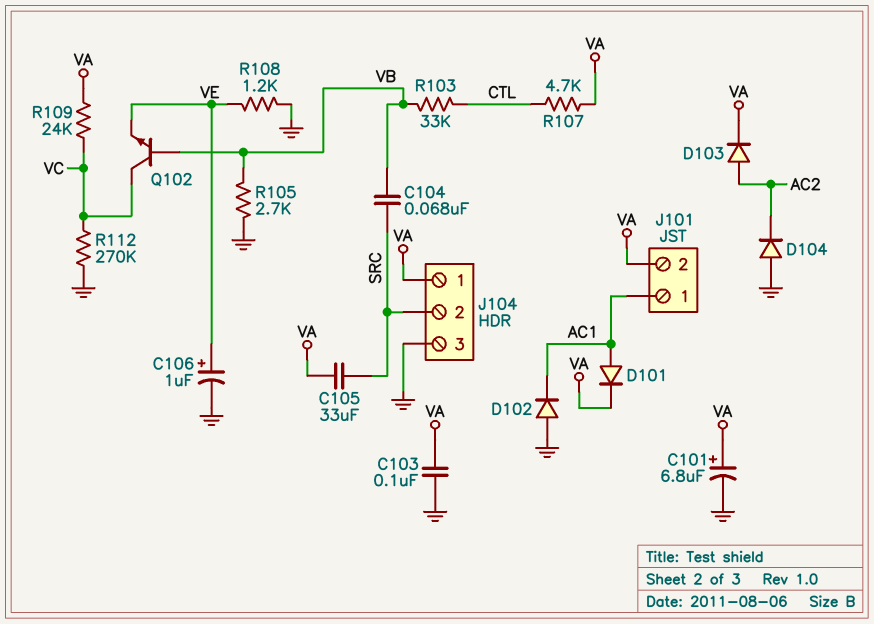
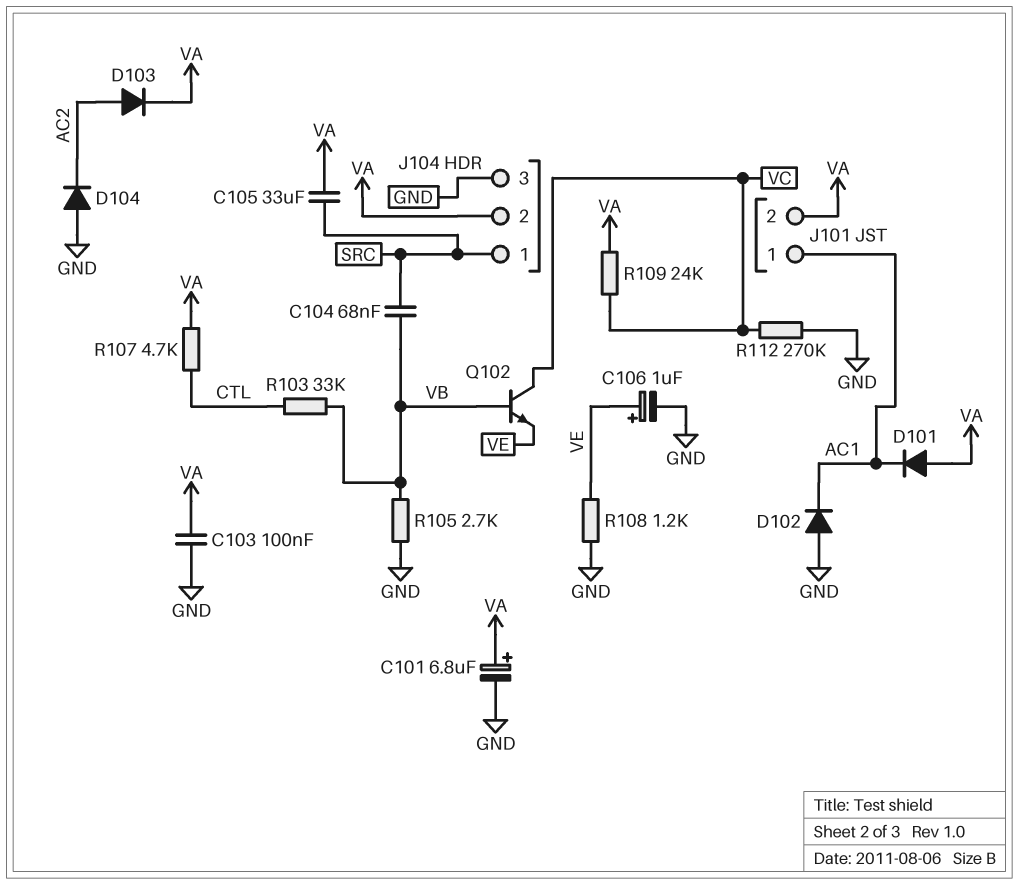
D101: diode (A AC1, K VA) -> diode (A VA, K AC1)
J104 pin 1: VA -> SRC
J104 pin 2: SRC -> VA

